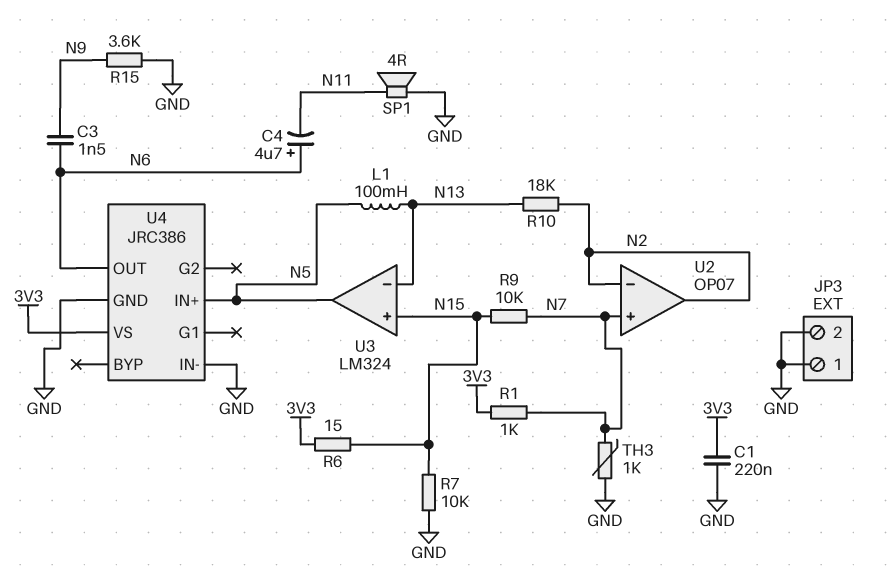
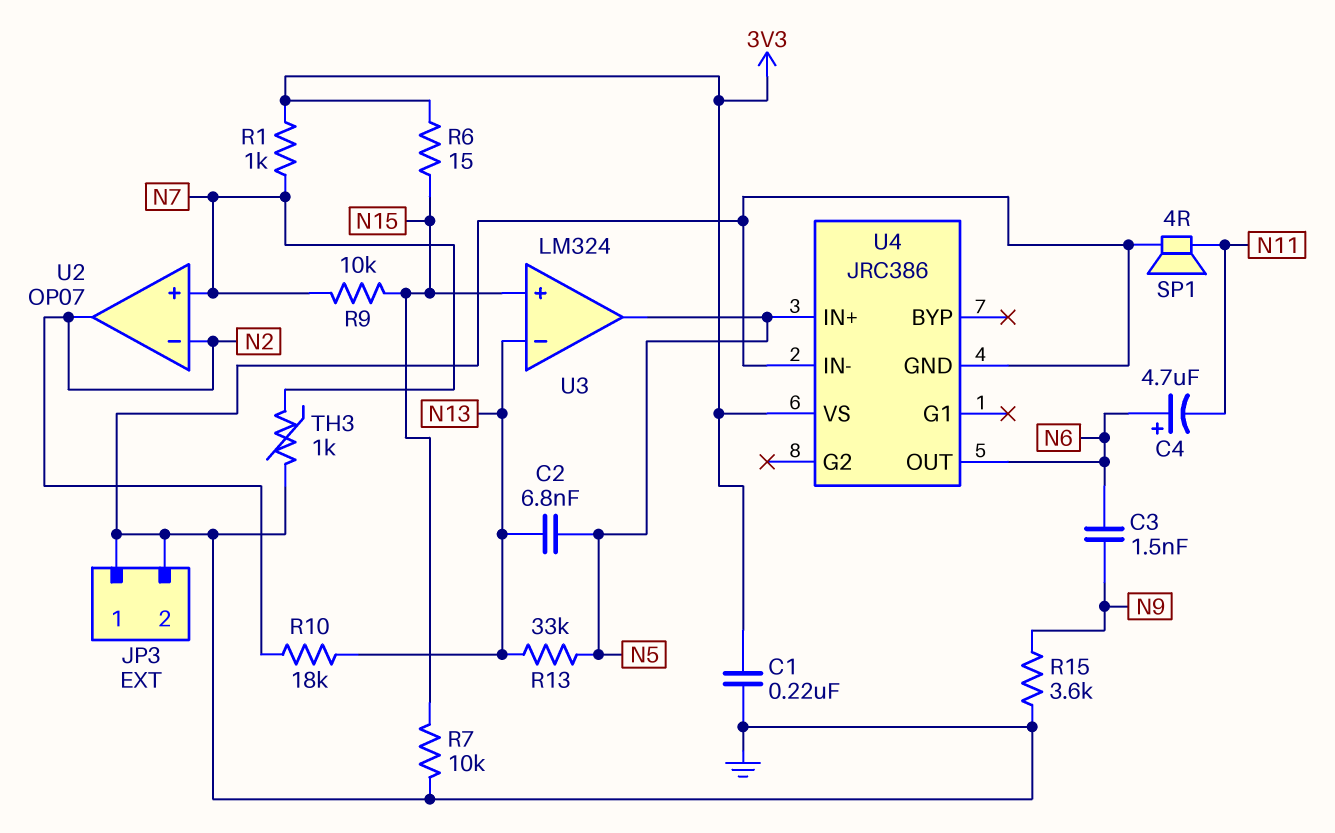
C2: none -> 6.8nF (N5, N13)
L1: 100mH (N5, N13) -> none
R13: none -> 33k (N5, N13)

